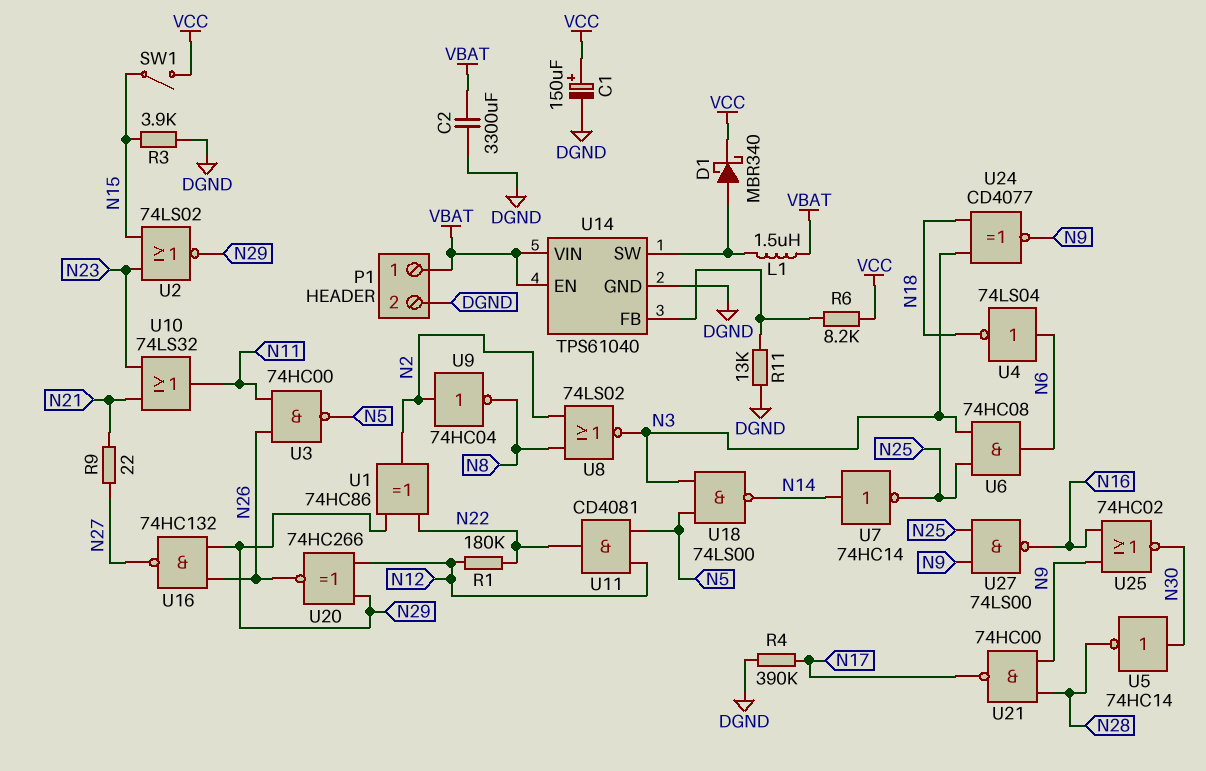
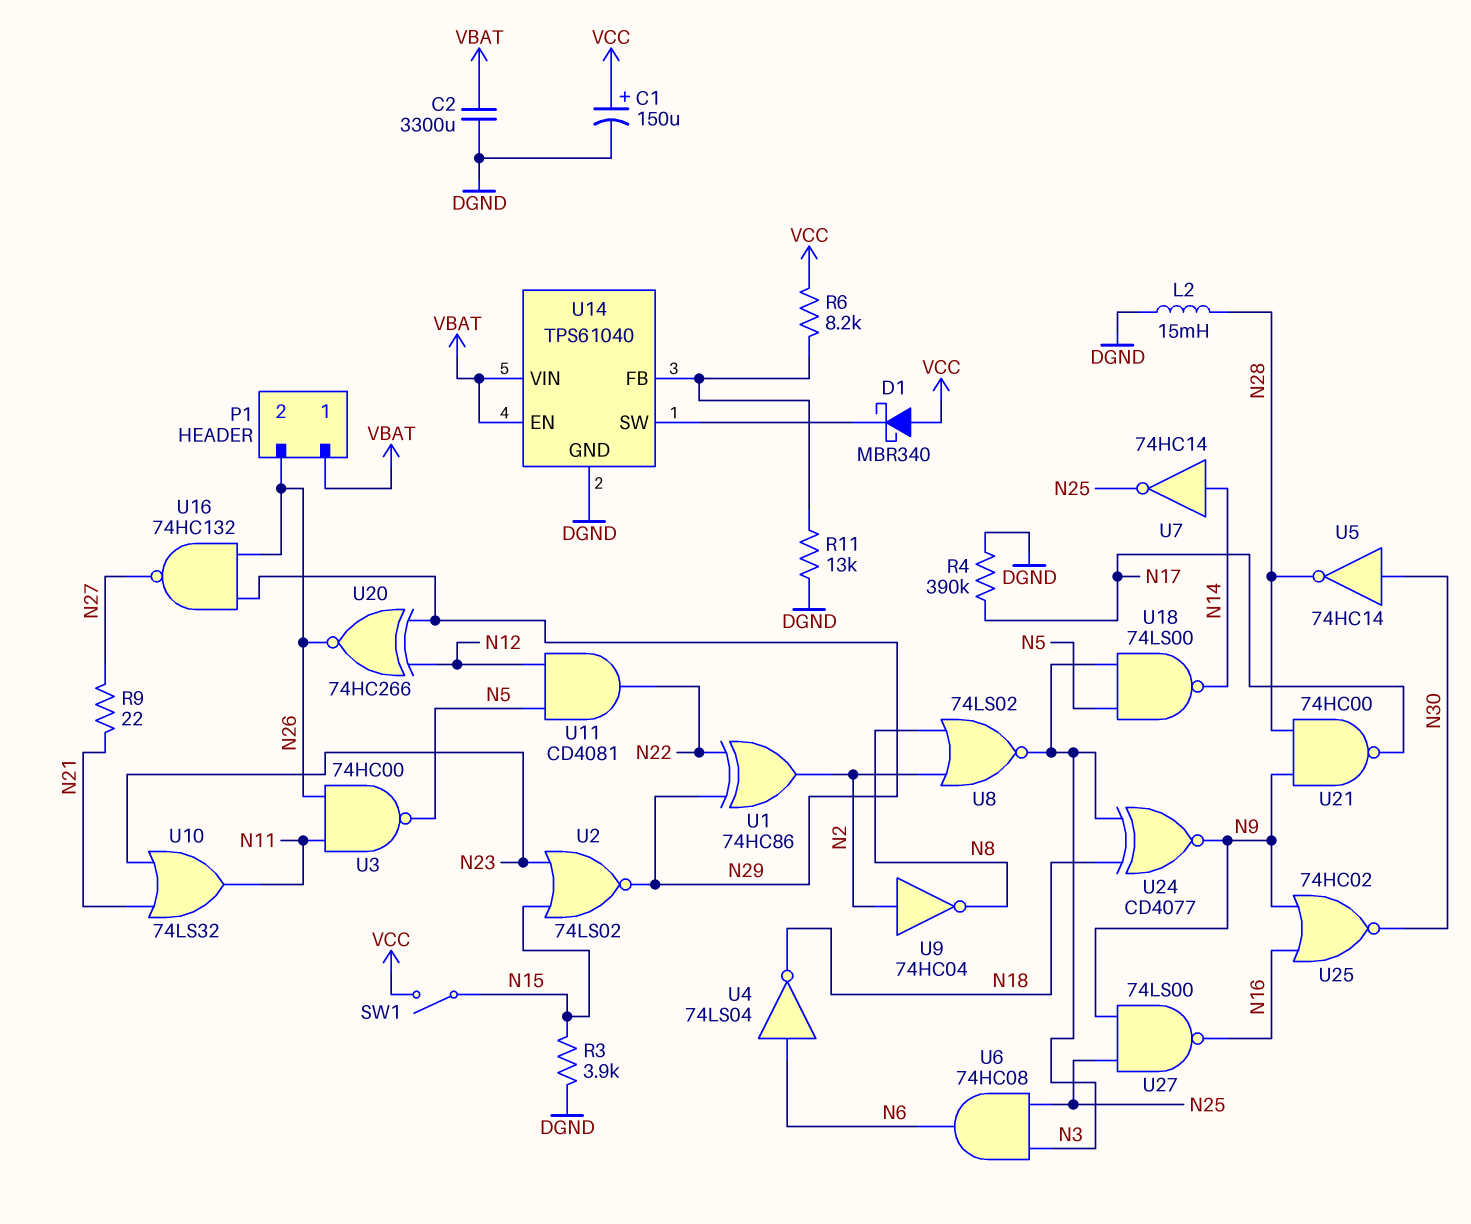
D1: schottky MBR340 (A U14/SW, K VCC) -> schottky MBR340 (A VCC, K U14/SW)
L1: 1.5uH (U14/SW, VBAT) -> none
L2: none -> 15mH (DGND, N28)
P1 pin 2: DGND -> N26
R1: 180k (N12, N22) -> none

